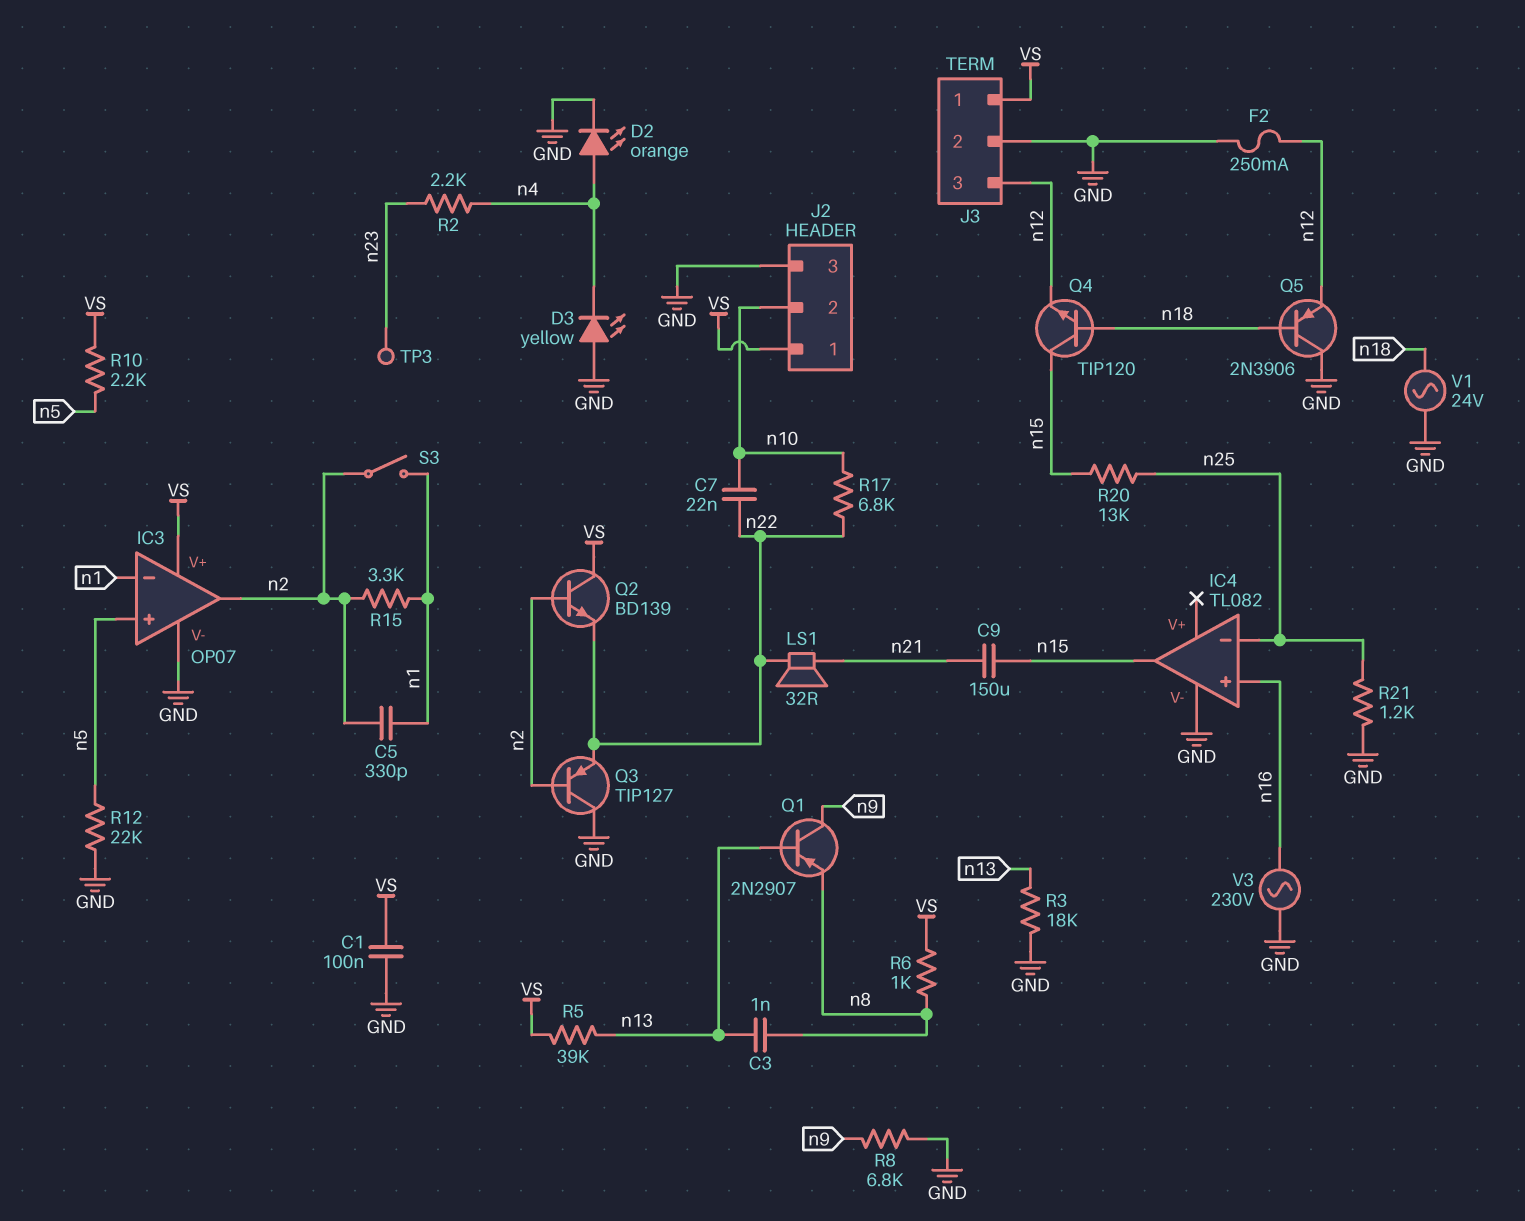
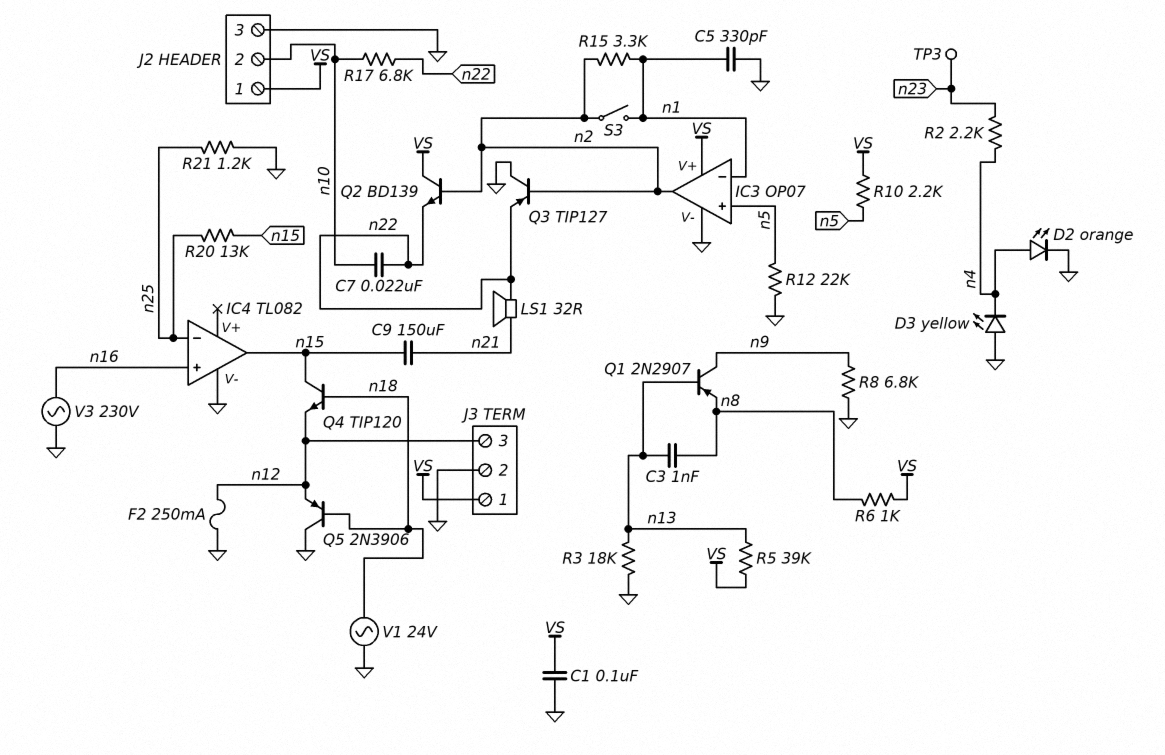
C5: 330pF (n1, n2) -> 330pF (GND, n1)

